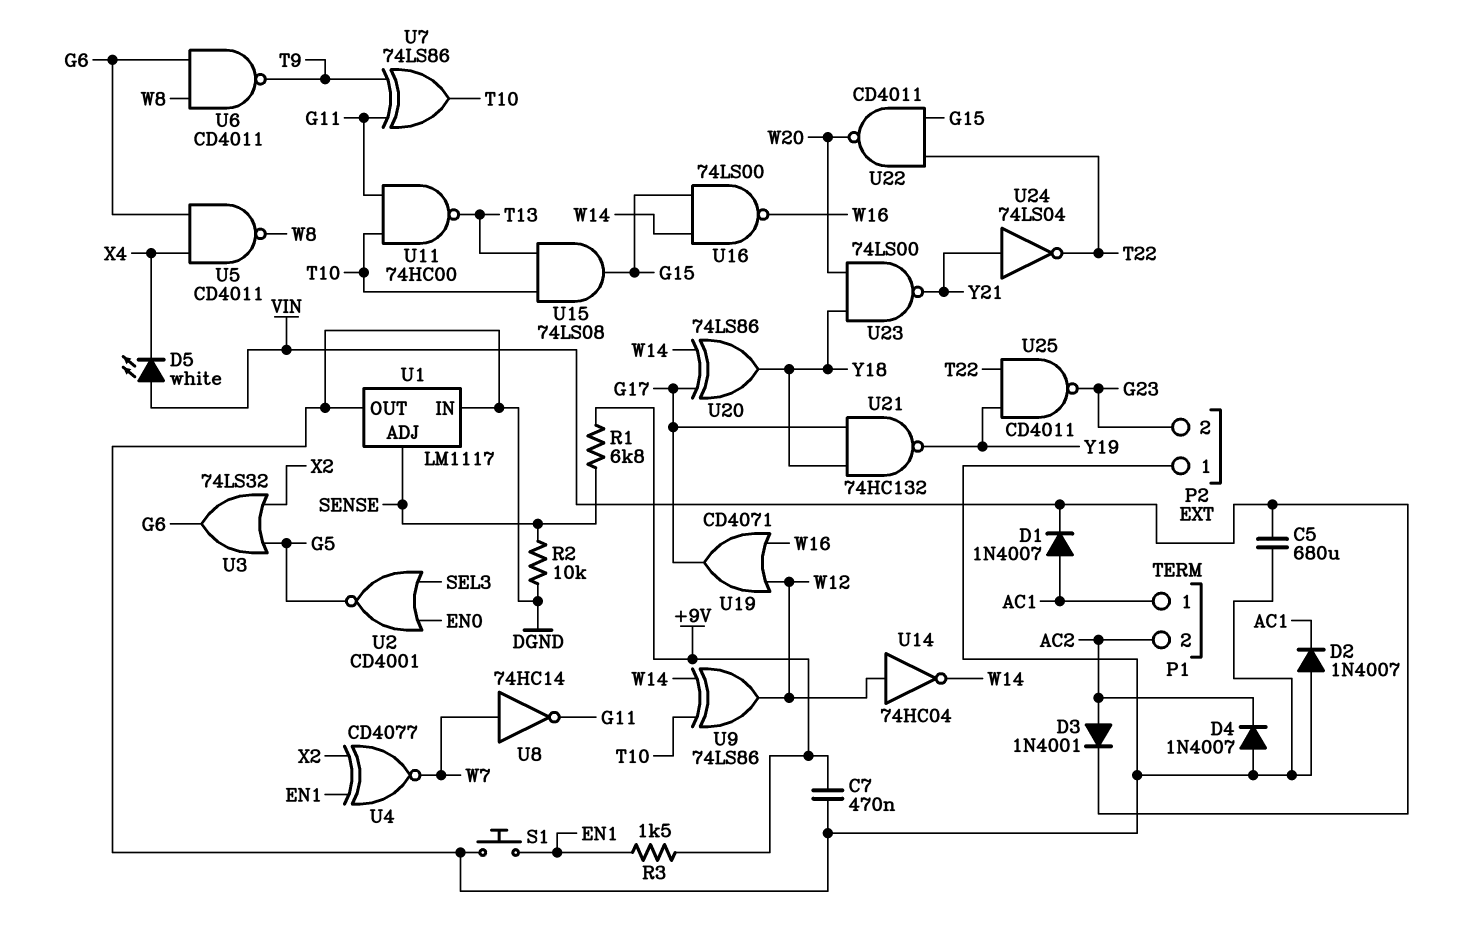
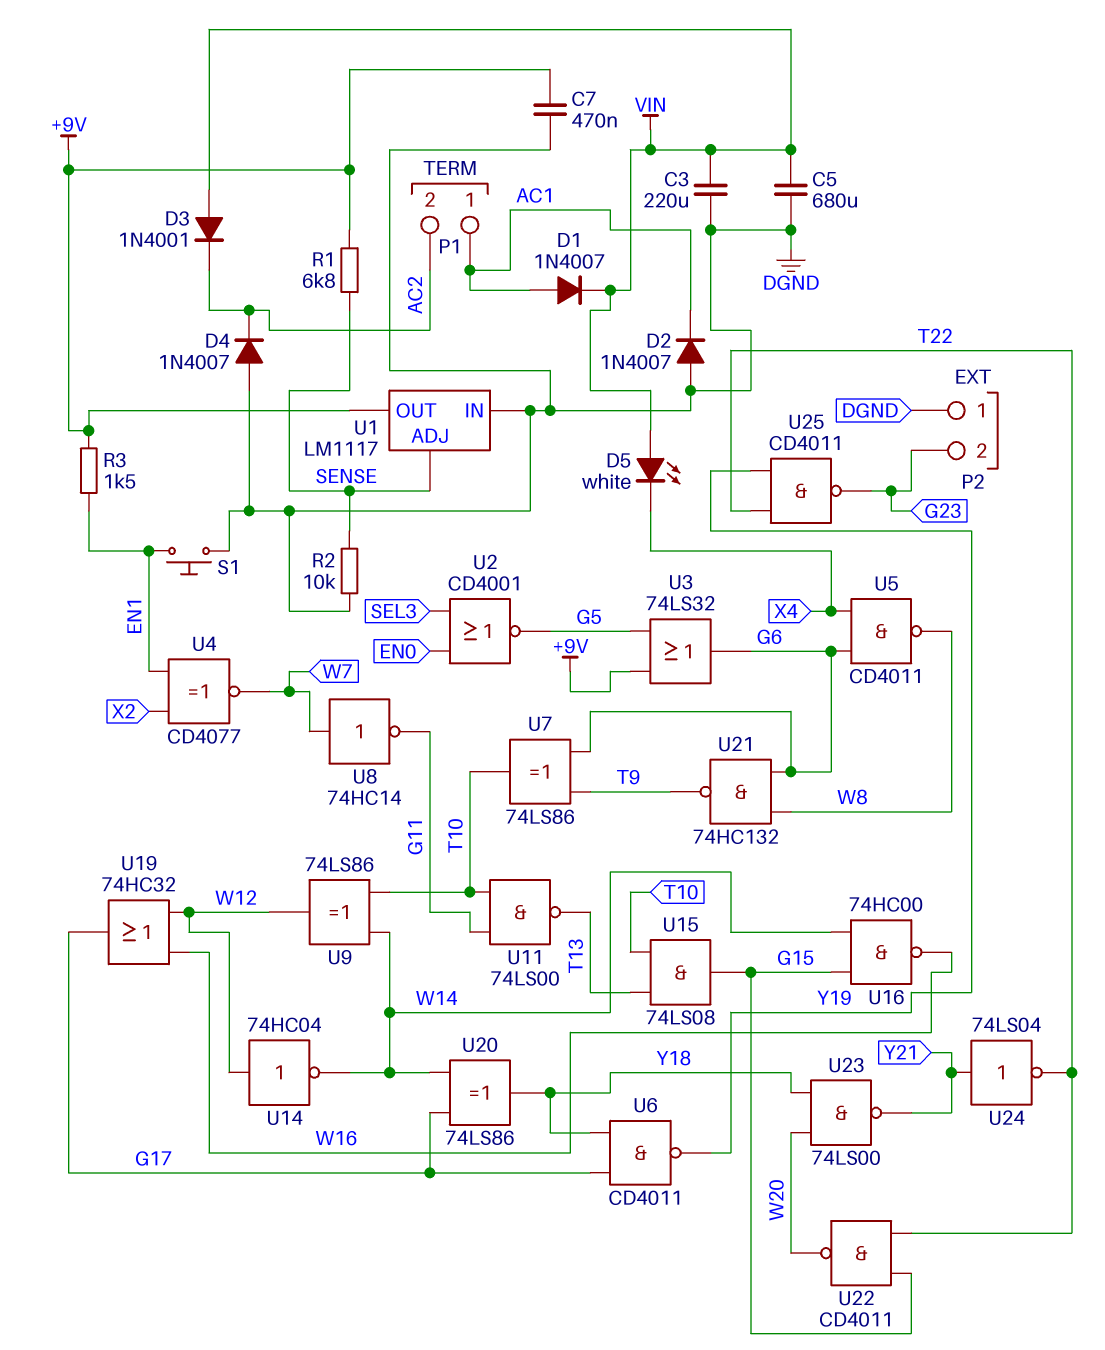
C3: none -> 220uF (DGND, VIN)
D3: diode 1N4001 (A AC2, K VIN) -> diode 1N4001 (A VIN, K AC2)
U1 pin OUT: DGND -> +9V
U3: OR 74LS32 (in G5, in X2, out G6) -> OR 74LS32 (in +9V, in G5, out G6)
U6: NAND CD4011 (in G6, in W8, out T9) -> NAND CD4011 (in G17, in Y18, out Y19)
U7: XOR 74LS86 (in G11, in T9, out T10) -> XOR 74LS86 (in G6, in T9, out T10)
U11: NAND 74HC00 (in G11, in T10, out T13) -> NAND 74LS00 (in G11, in T10, out T13)
U16: NAND 74LS00 (in G15, in W14, out W16) -> NAND 74HC00 (in G15, in W14, out W16)
U19: OR CD4071 (in W12, in W16, out G17) -> OR 74HC32 (in W12, in W16, out G17)
U21: NAND 74HC132 (in G17, in Y18, out Y19) -> NAND 74HC132 (in G6, in W8, out T9)

